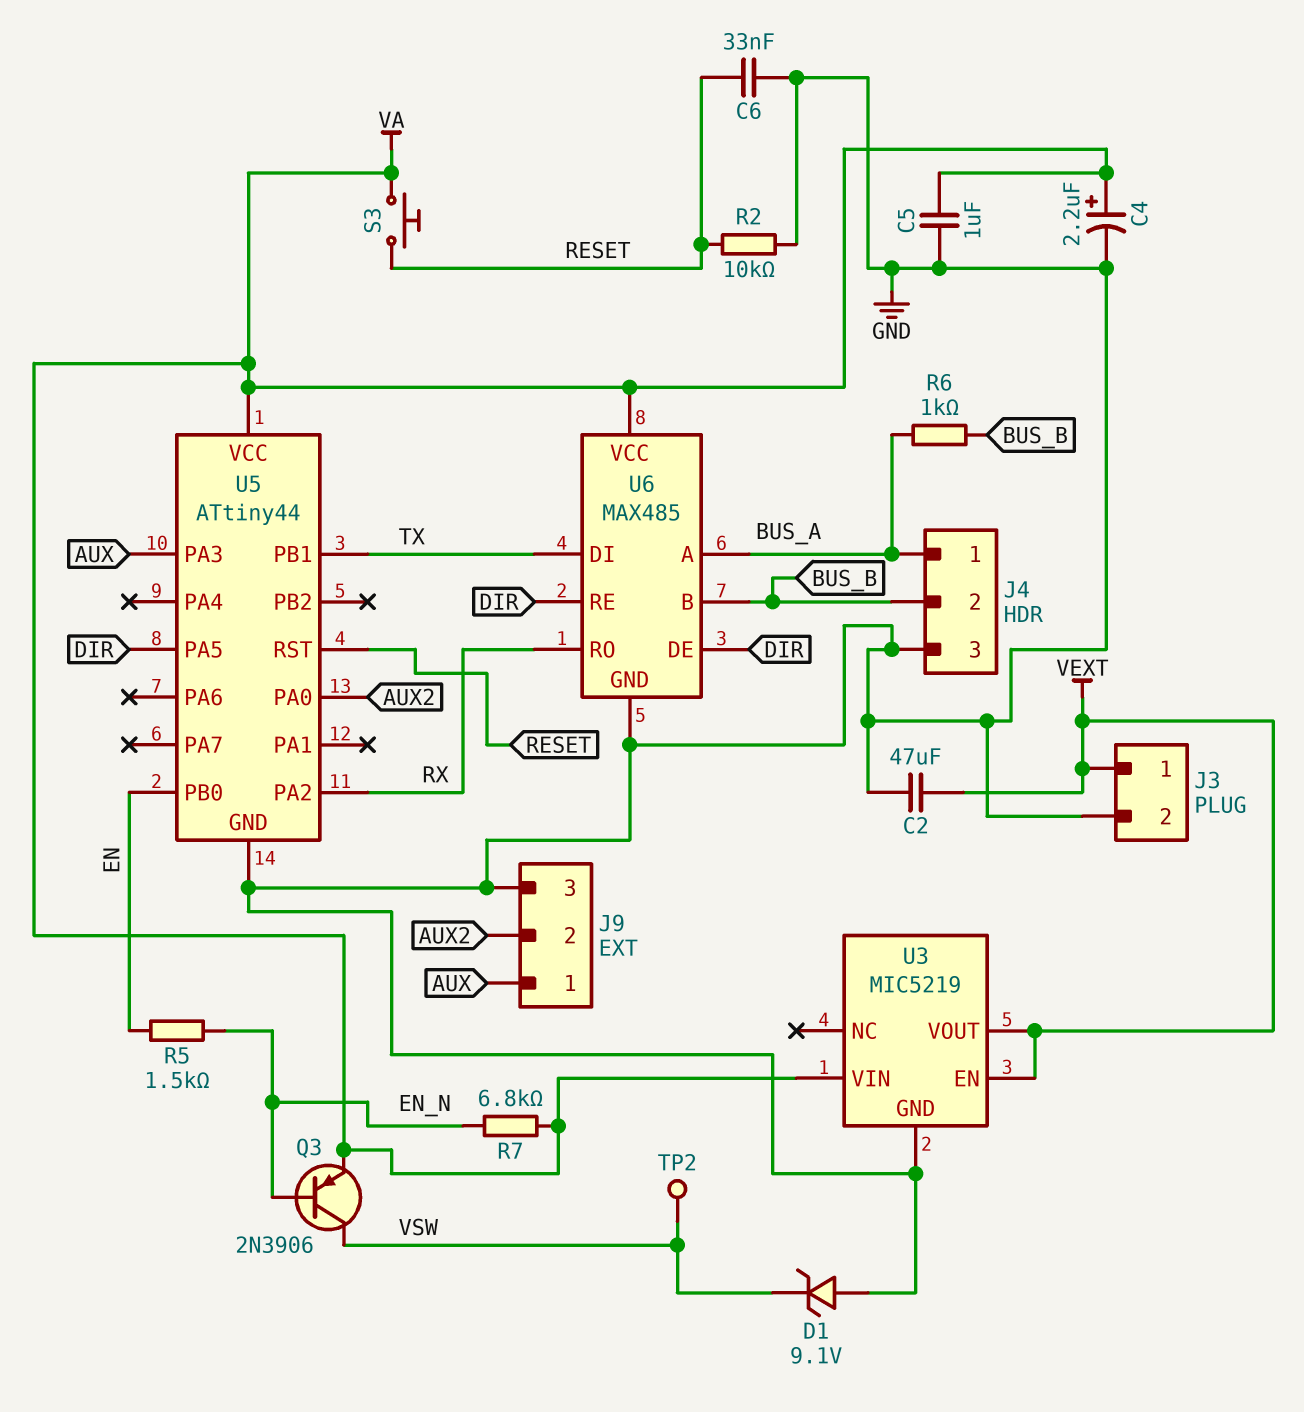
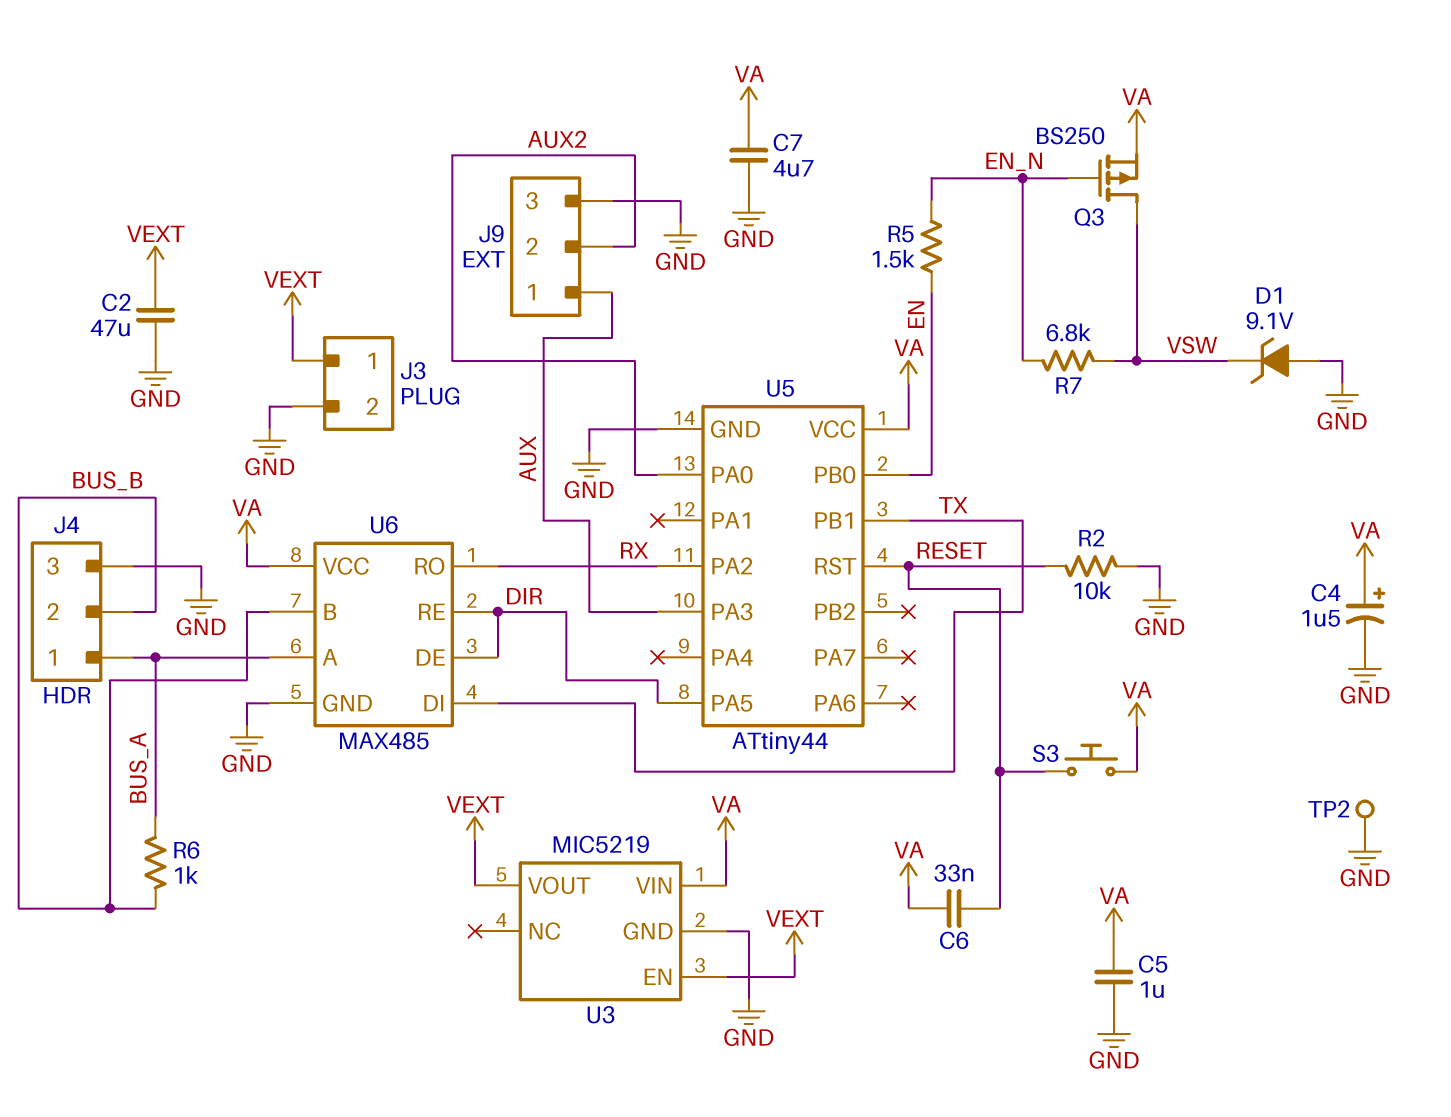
C4: 2.2uF (plus VA, minus GND) -> 1.5uF (plus VA, minus GND)
C6: 33nF (GND, RESET) -> 33nF (RESET, VA)
C7: none -> 4.7uF (GND, VA)
Q3: PNP 2N3906 (B EN_N, C VSW, E VA) -> PMOS BS250 (G EN_N, D VSW, S VA)
R7: 6.8k (EN_N, VA) -> 6.8k (EN_N, VSW)
TP2: test point (VSW) -> test point (GND)

